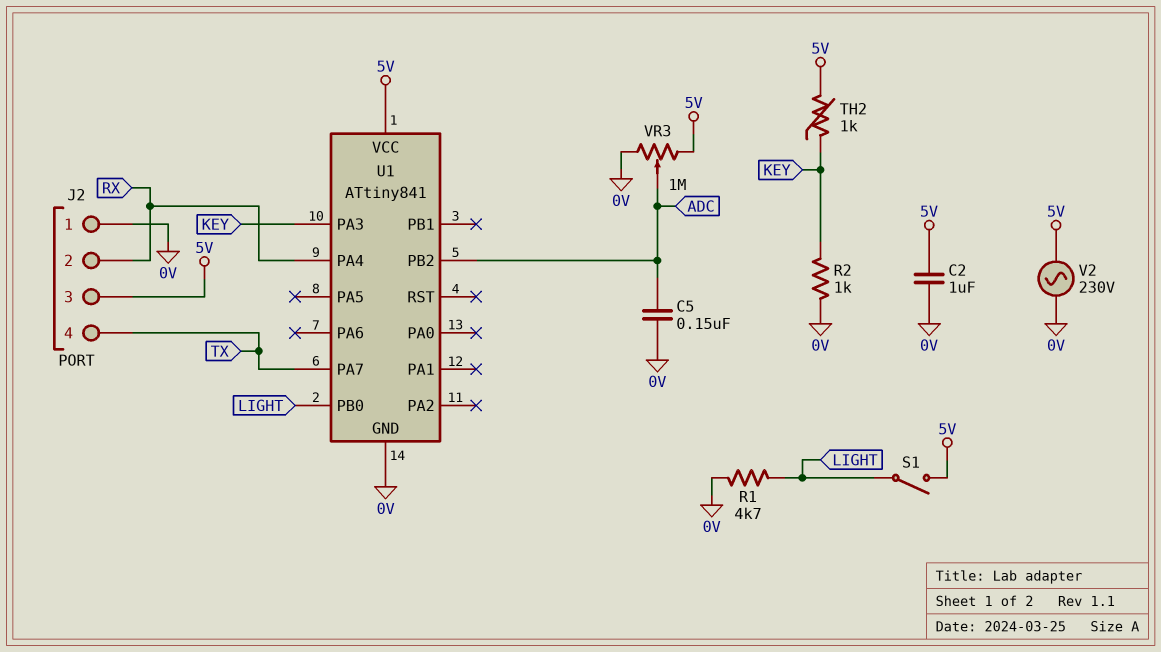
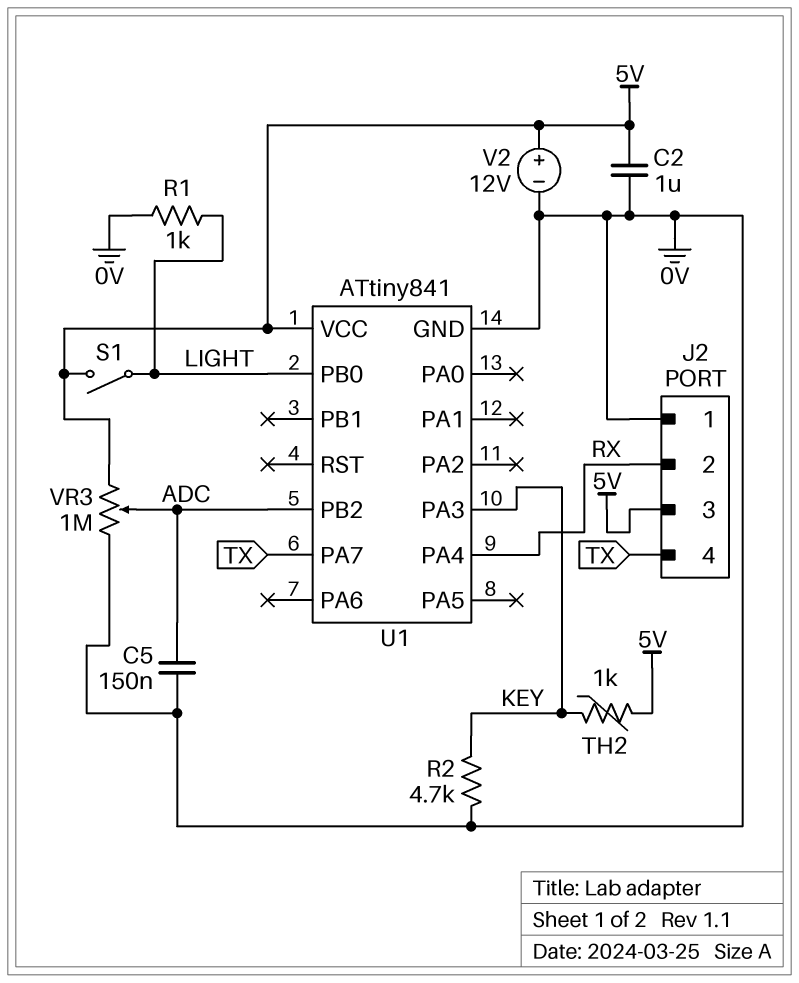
R1: 4.7k (0V, LIGHT) -> 1k (0V, LIGHT)
R2: 1k (0V, KEY) -> 4.7k (0V, KEY)
V2: AC 230V (0V, 5V) -> 12V (plus 5V, minus 0V)

